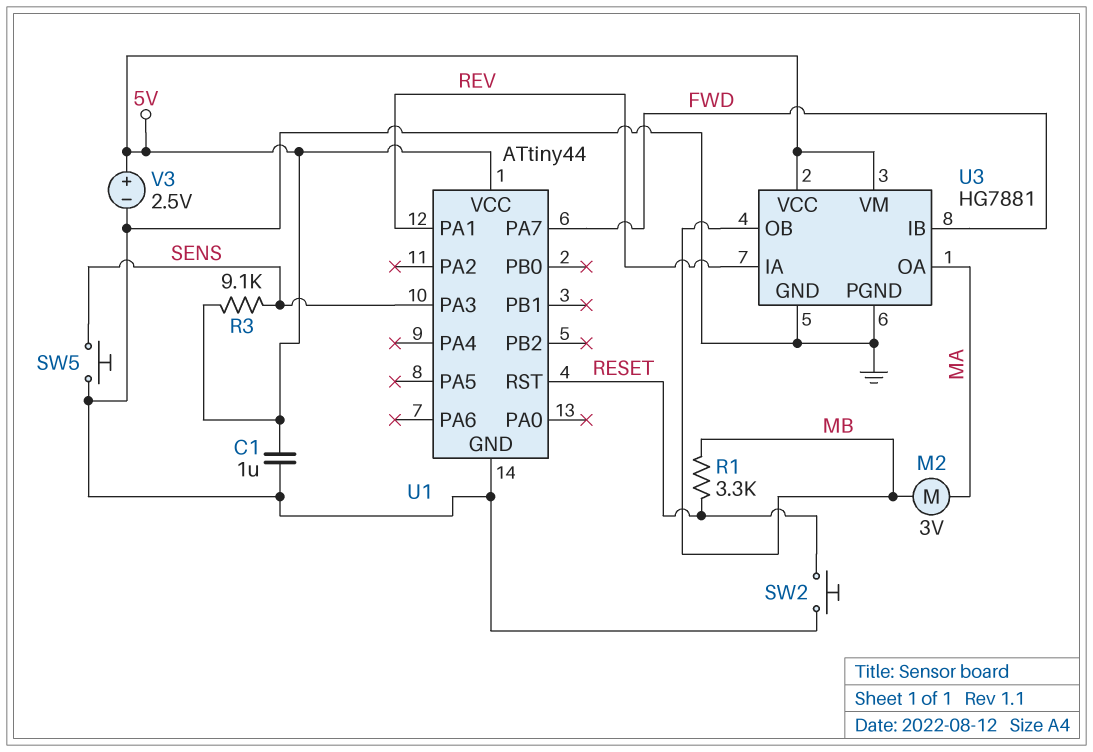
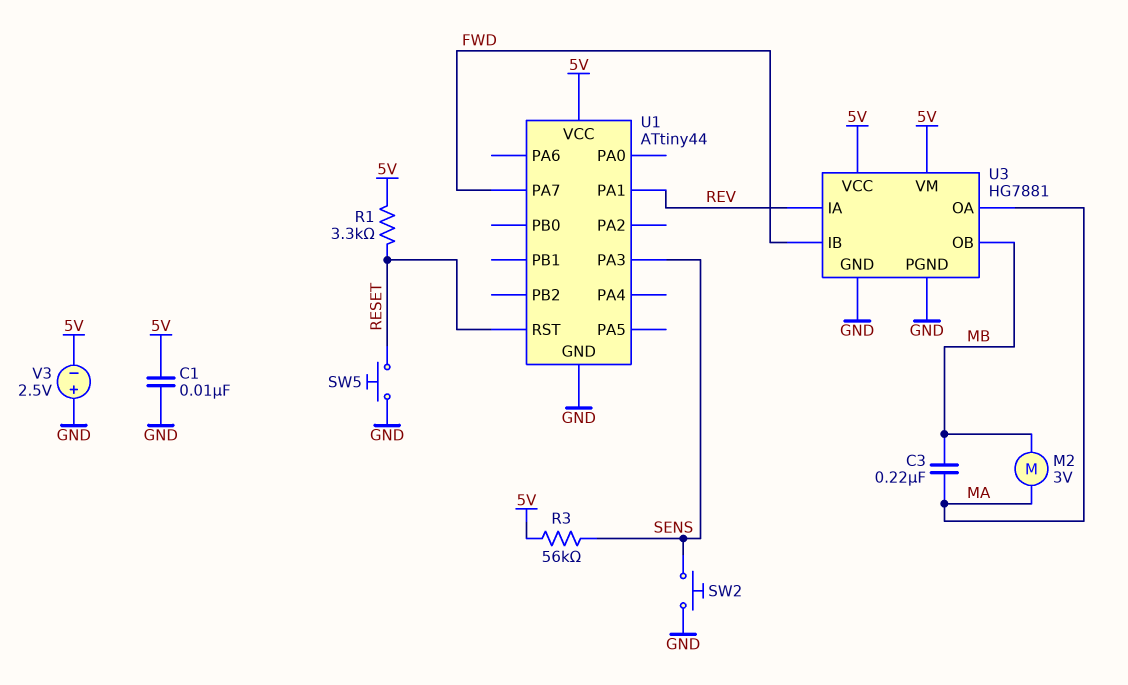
C1: 1uF (5V, GND) -> 10nF (5V, GND)
C3: none -> 220nF (MA, MB)
R1: 3.3k (MB, RESET) -> 3.3k (5V, RESET)
R3: 9.1k (5V, SENS) -> 56k (5V, SENS)
SW2: button (GND, RESET) -> button (GND, SENS)
SW5: button (GND, SENS) -> button (GND, RESET)
V3: 2.5V (plus 5V, minus GND) -> 2.5V (plus GND, minus 5V)

